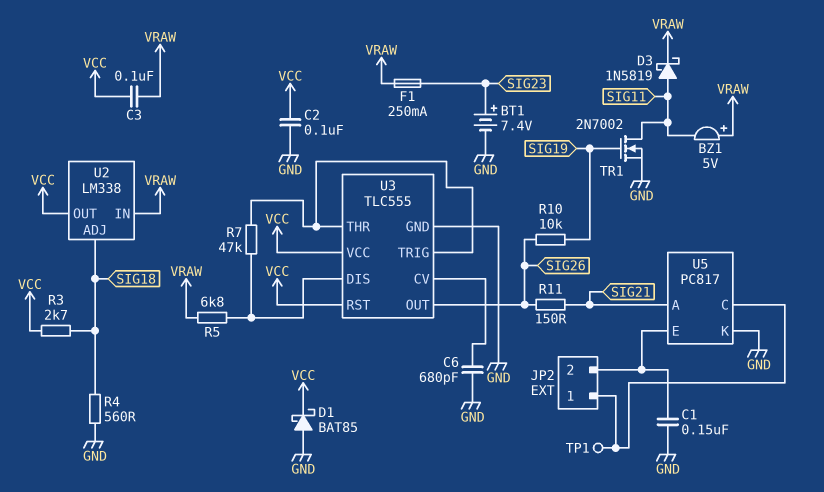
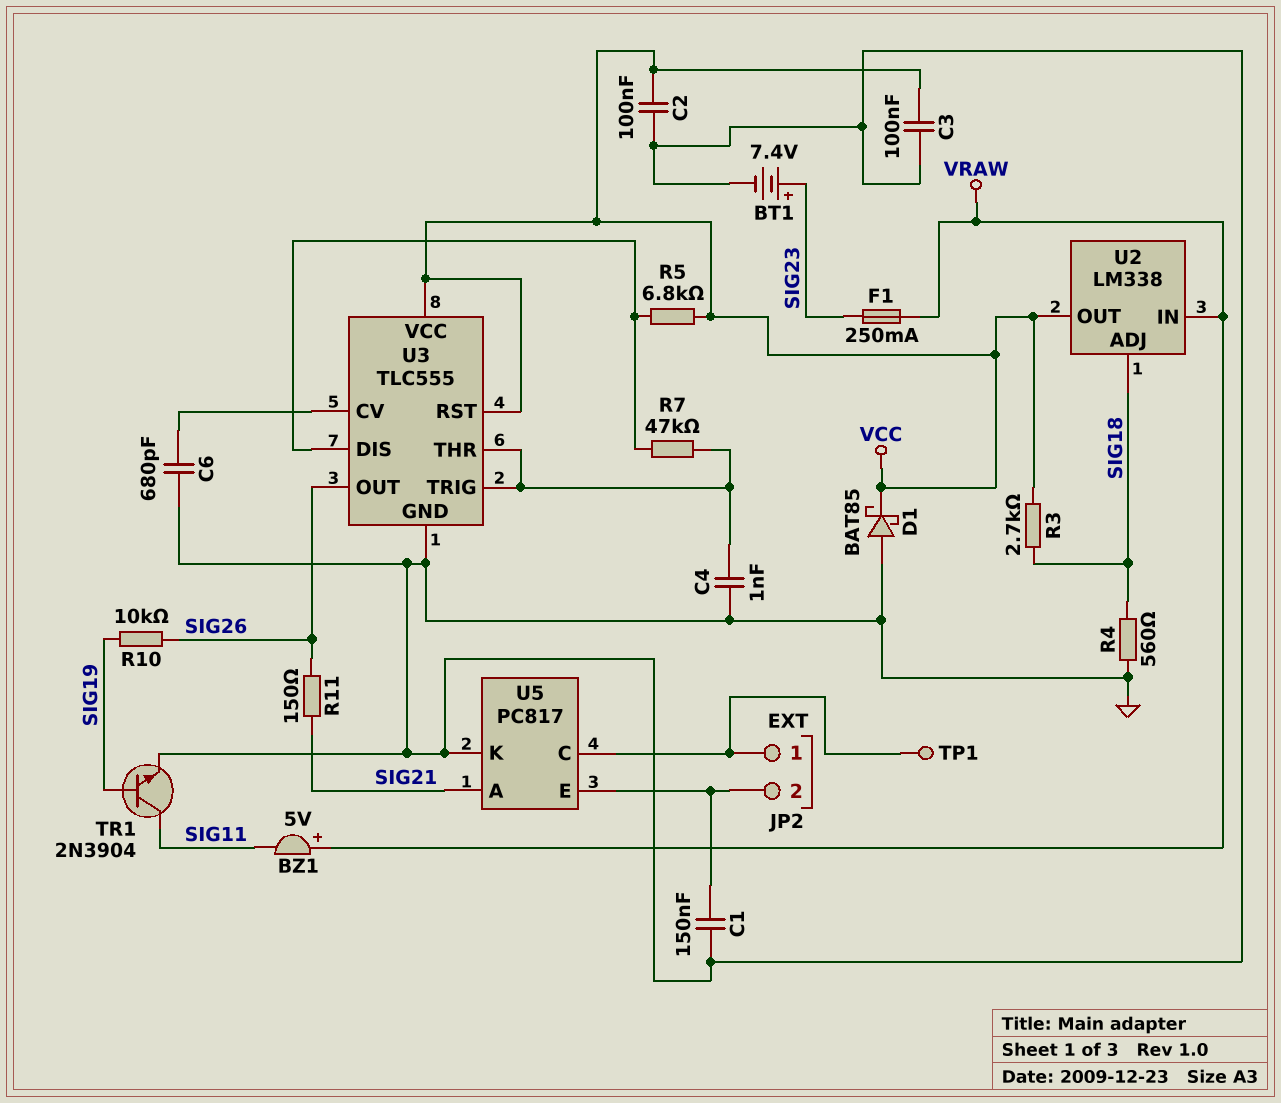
C3: 100nF (VCC, VRAW) -> 100nF (GND, VCC)
C4: none -> 1nF (GND, U3/THR)
D3: schottky 1N5819 (A SIG11, K VRAW) -> none
R5: 6.8k (U3/DIS, VRAW) -> 6.8k (U3/DIS, VCC)
TR1: NMOS 2N7002 (G SIG19, D SIG11, S GND) -> NPN 2N3904 (B SIG19, C SIG11, E GND)

